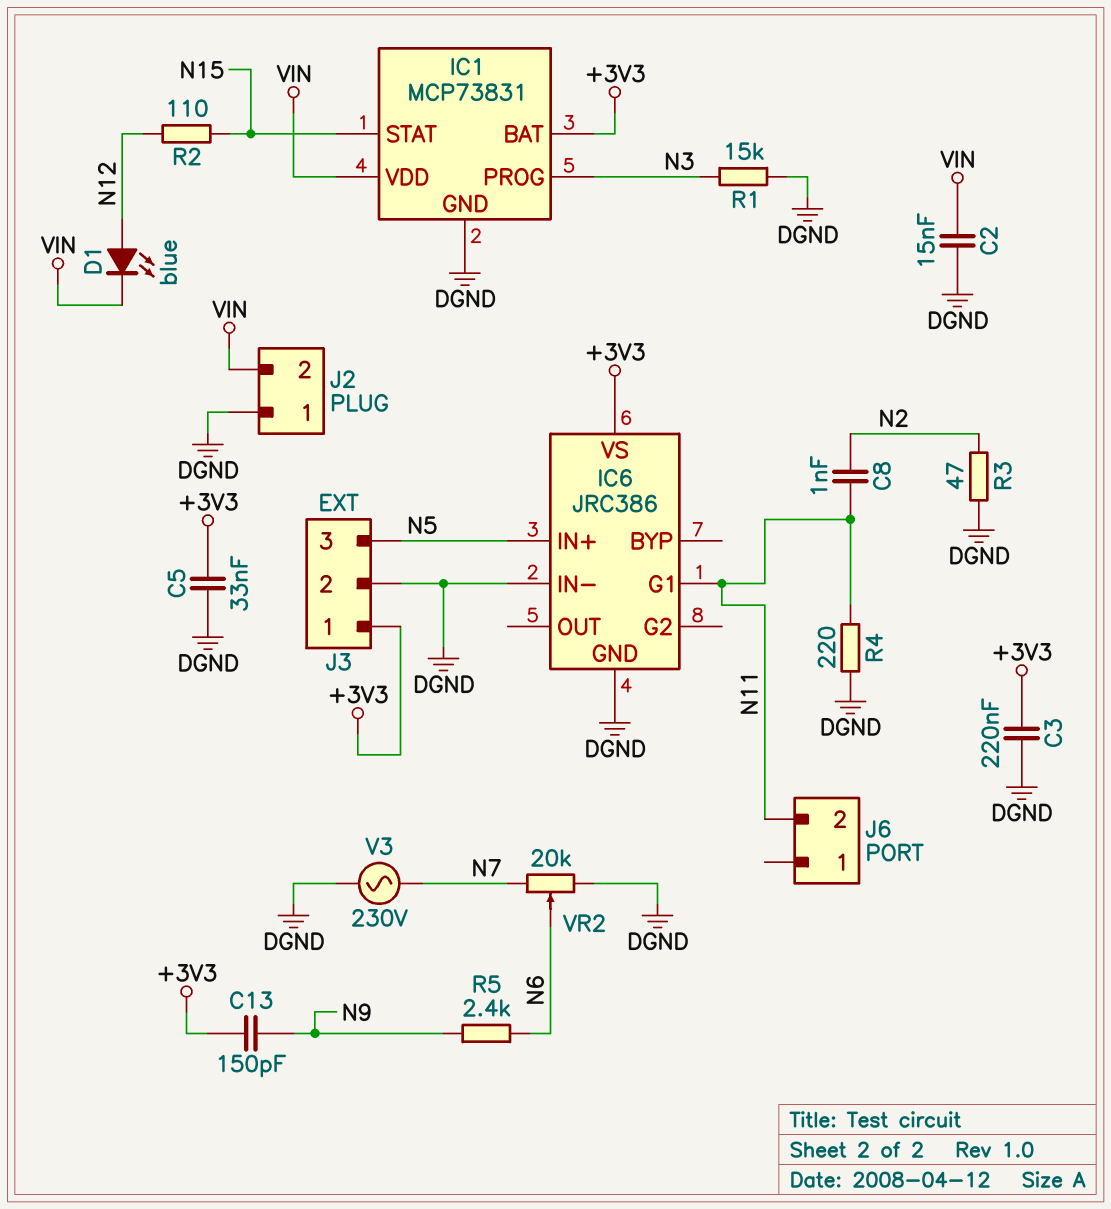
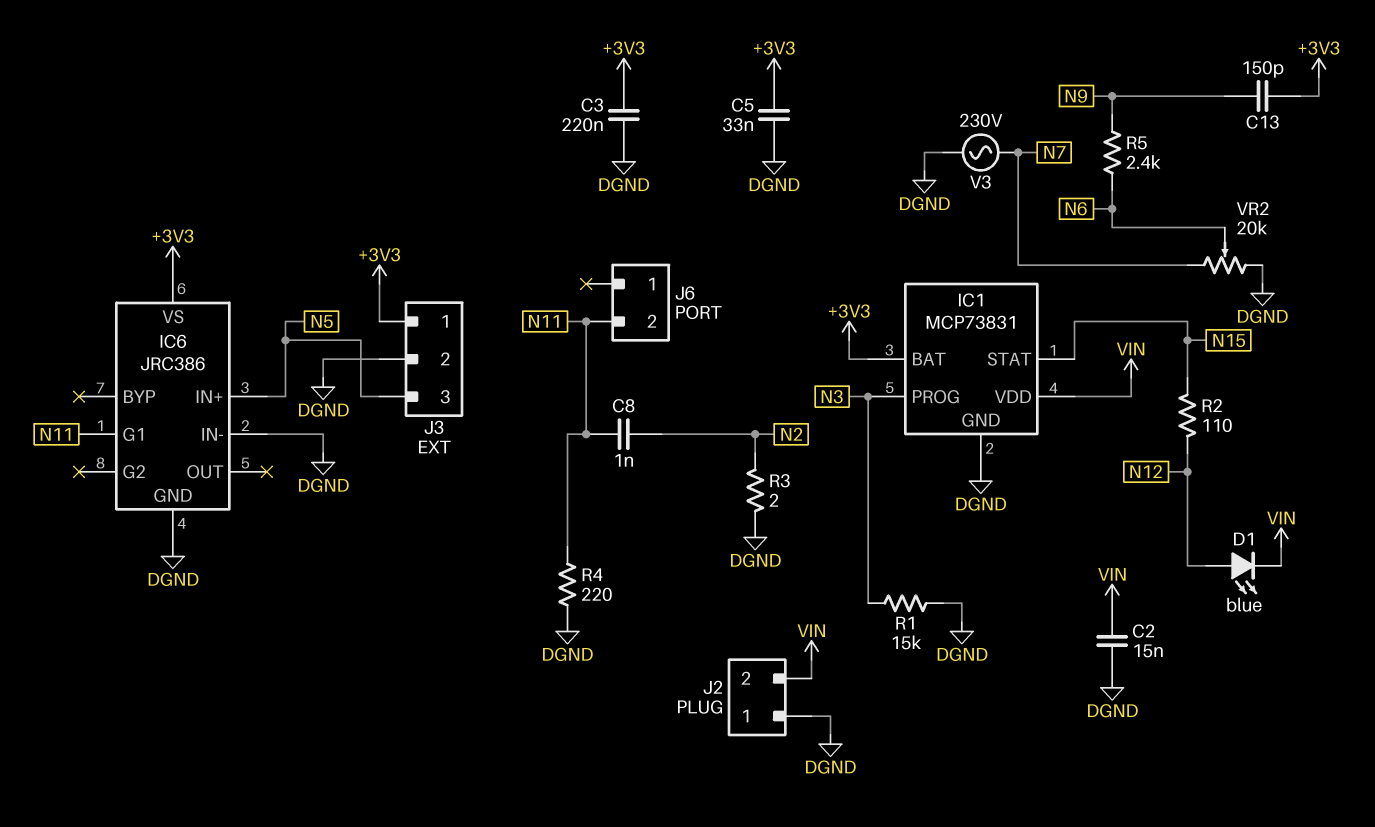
R3: 47 (DGND, N2) -> 2 (DGND, N2)

